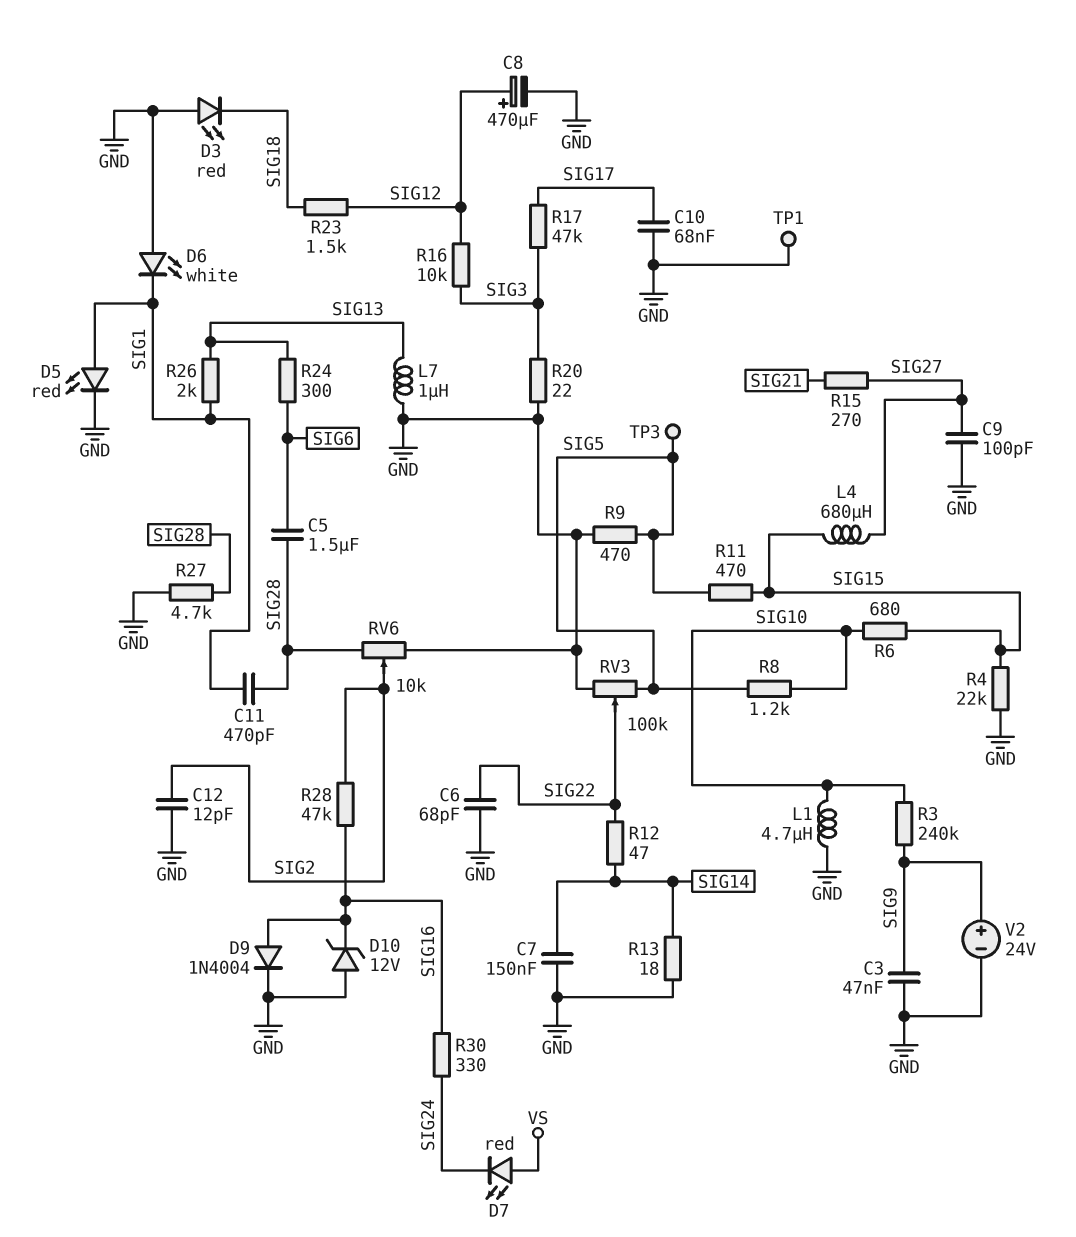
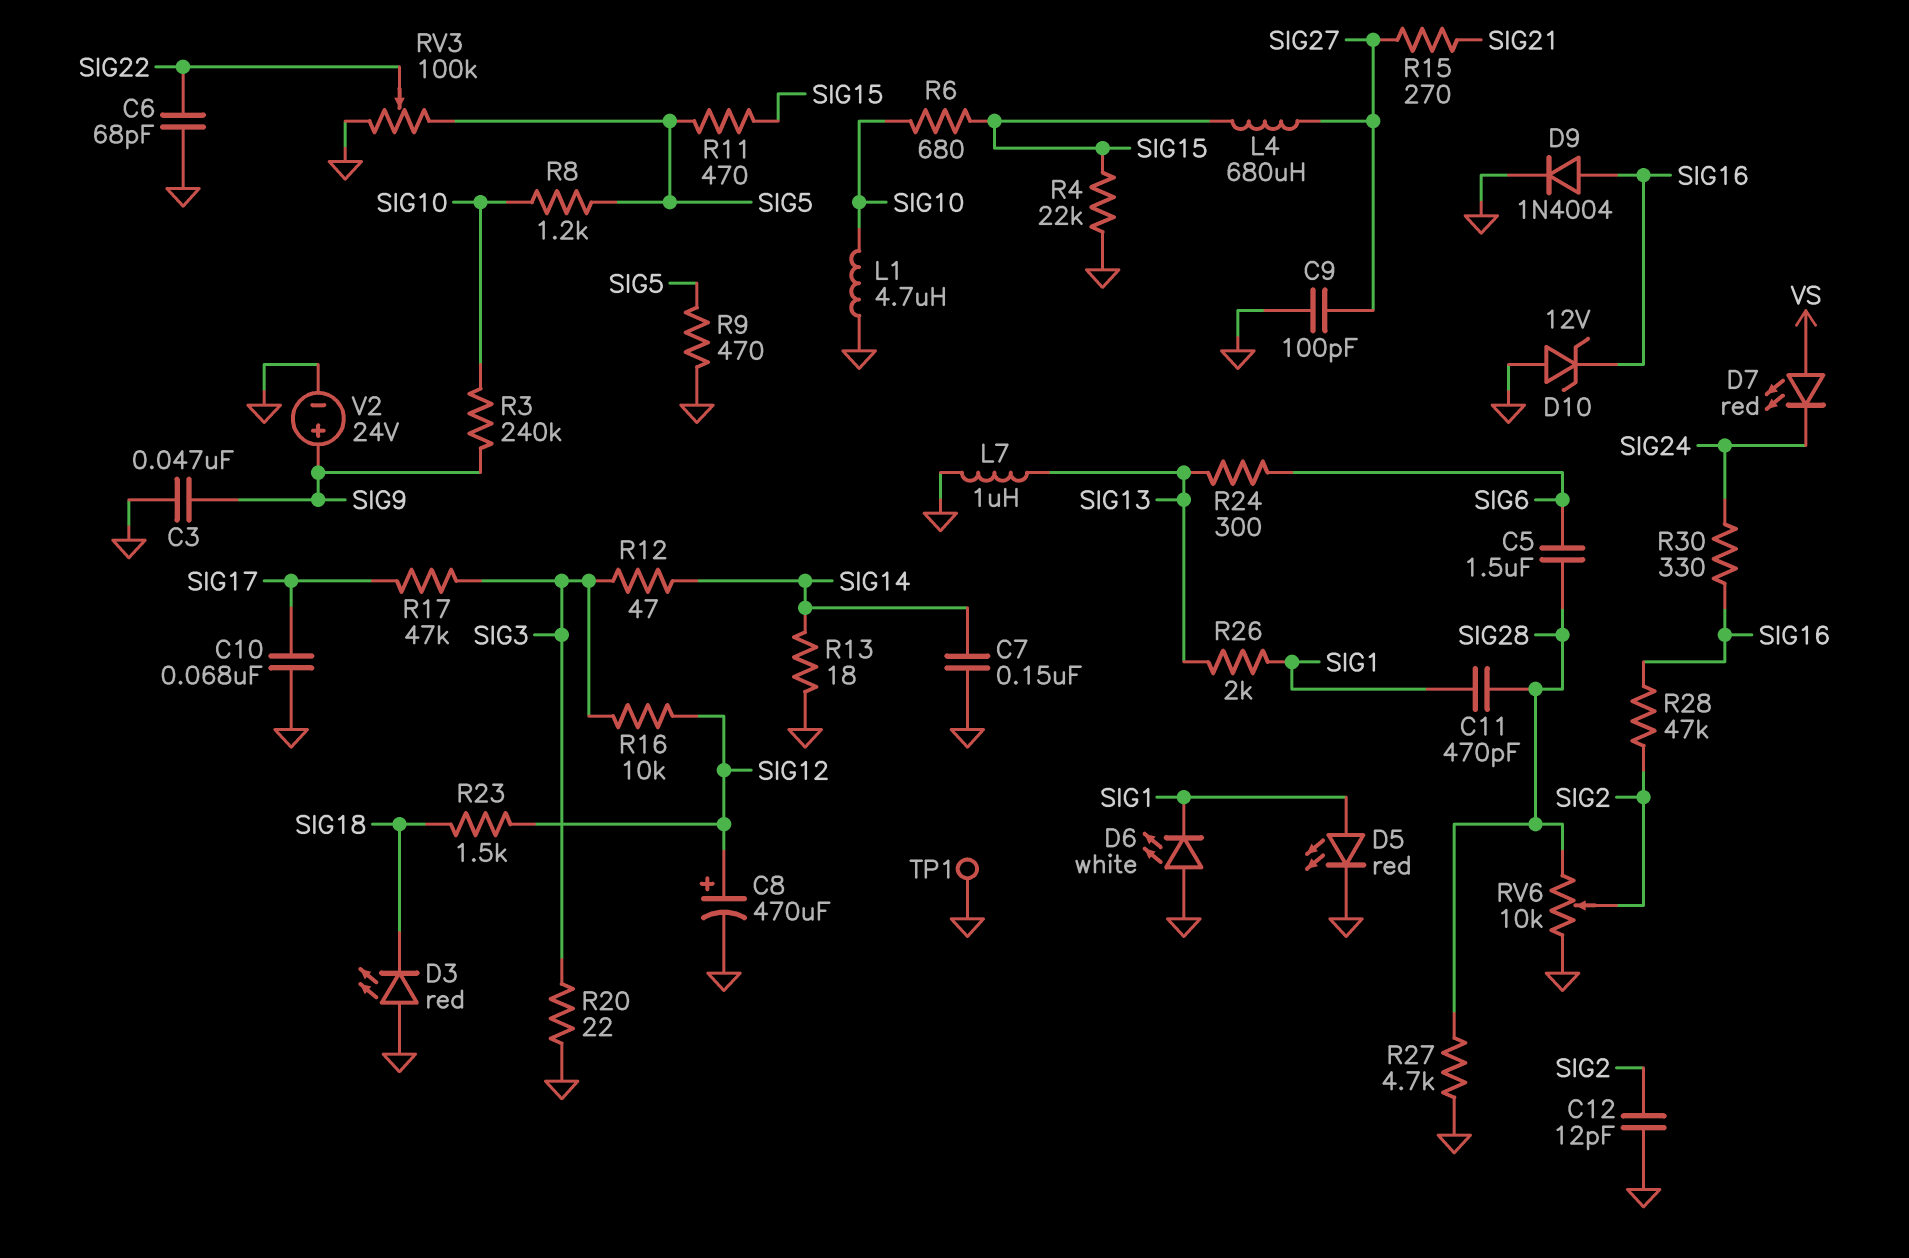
R12: 47 (SIG14, SIG22) -> 47 (SIG3, SIG14)
TP3: test point (SIG5) -> none

